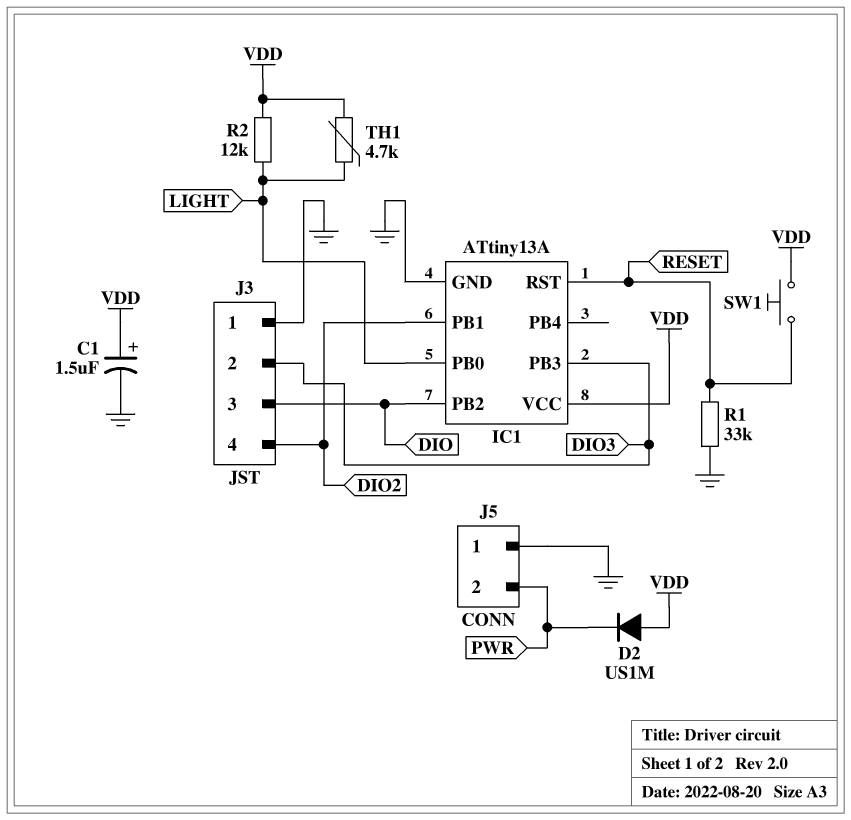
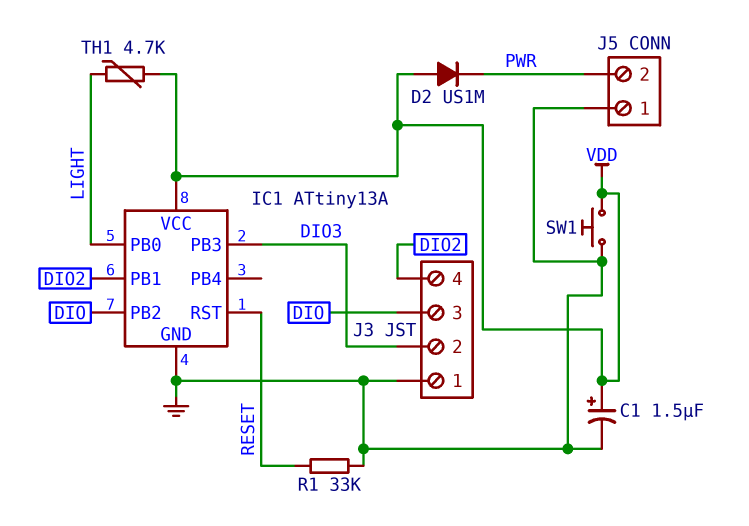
R2: 12k (LIGHT, VDD) -> none
SW1: button (RESET, VDD) -> button (GND, VDD)

